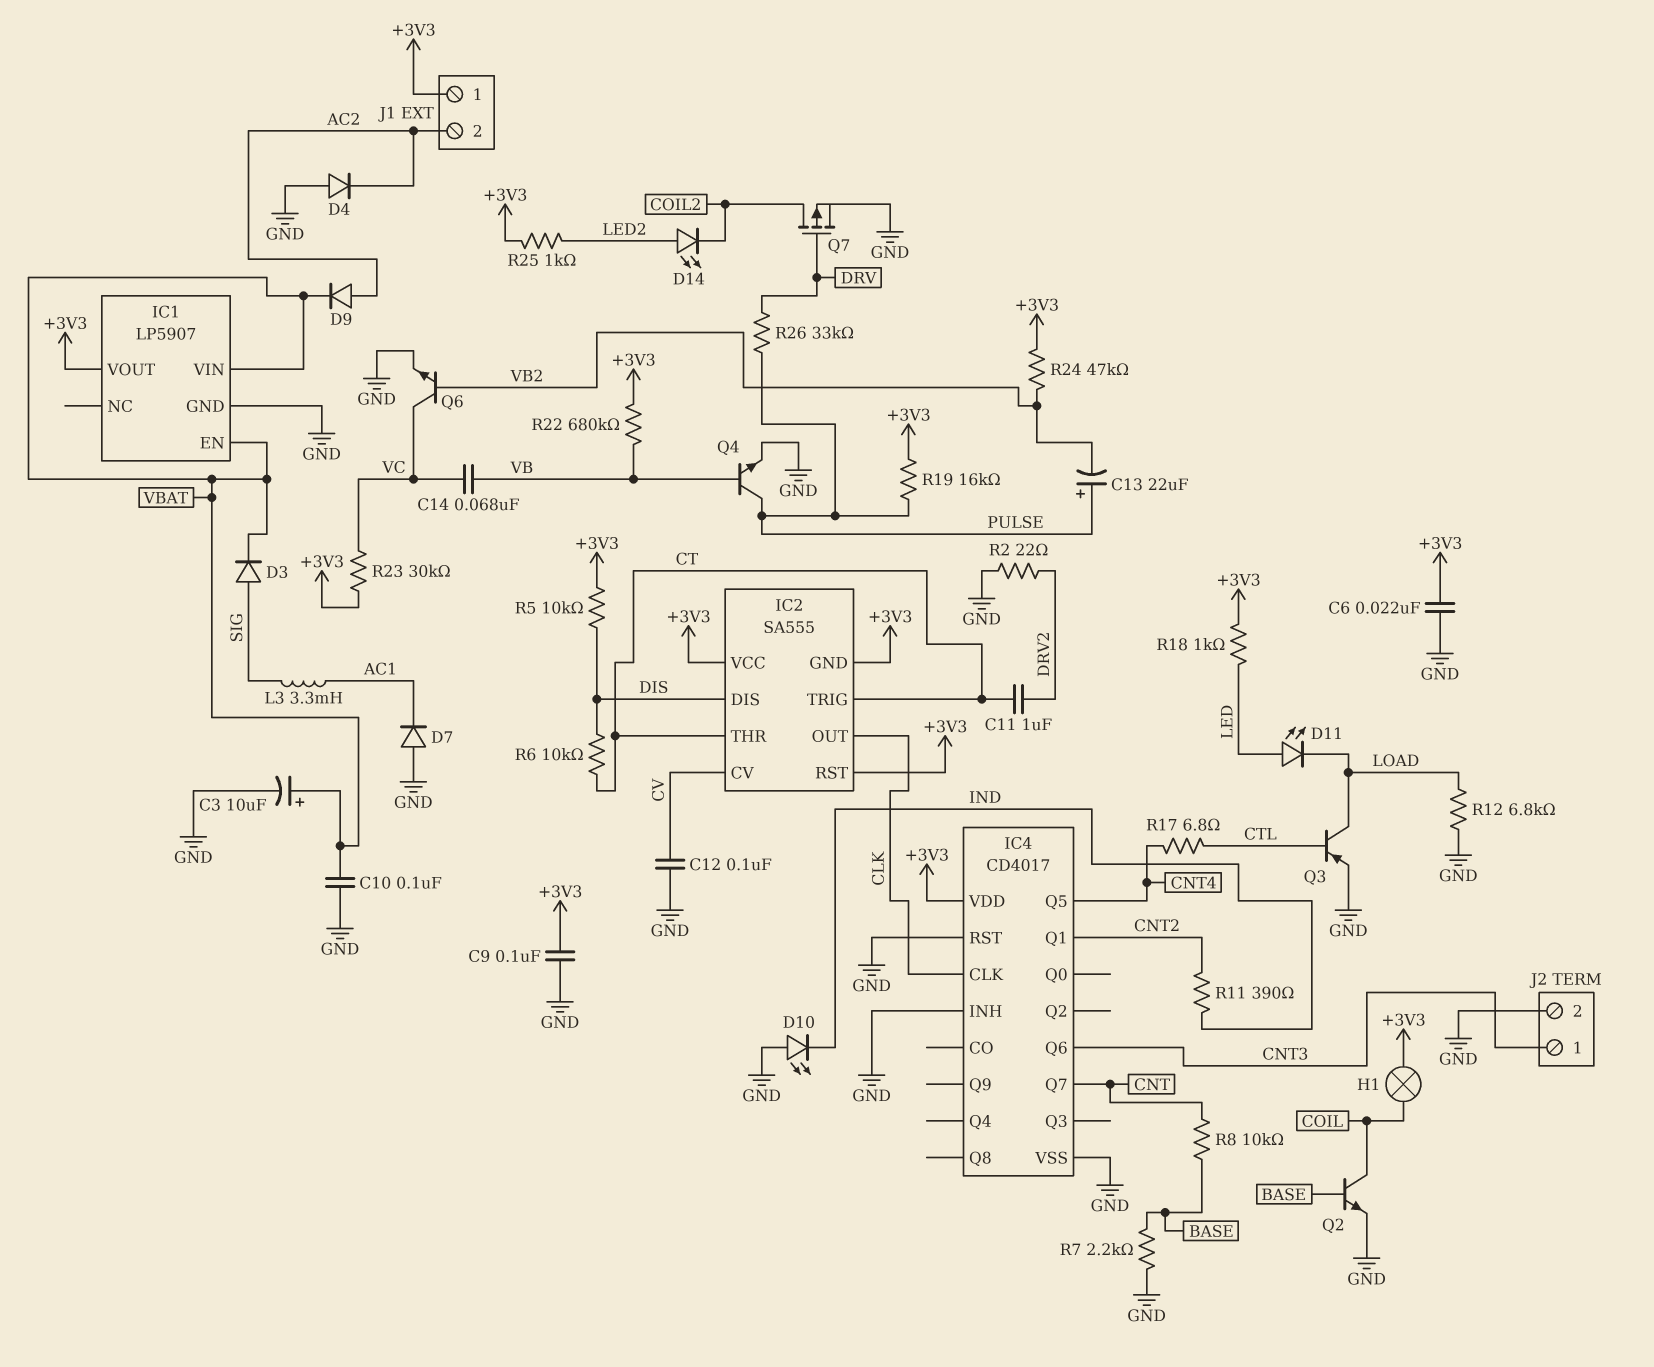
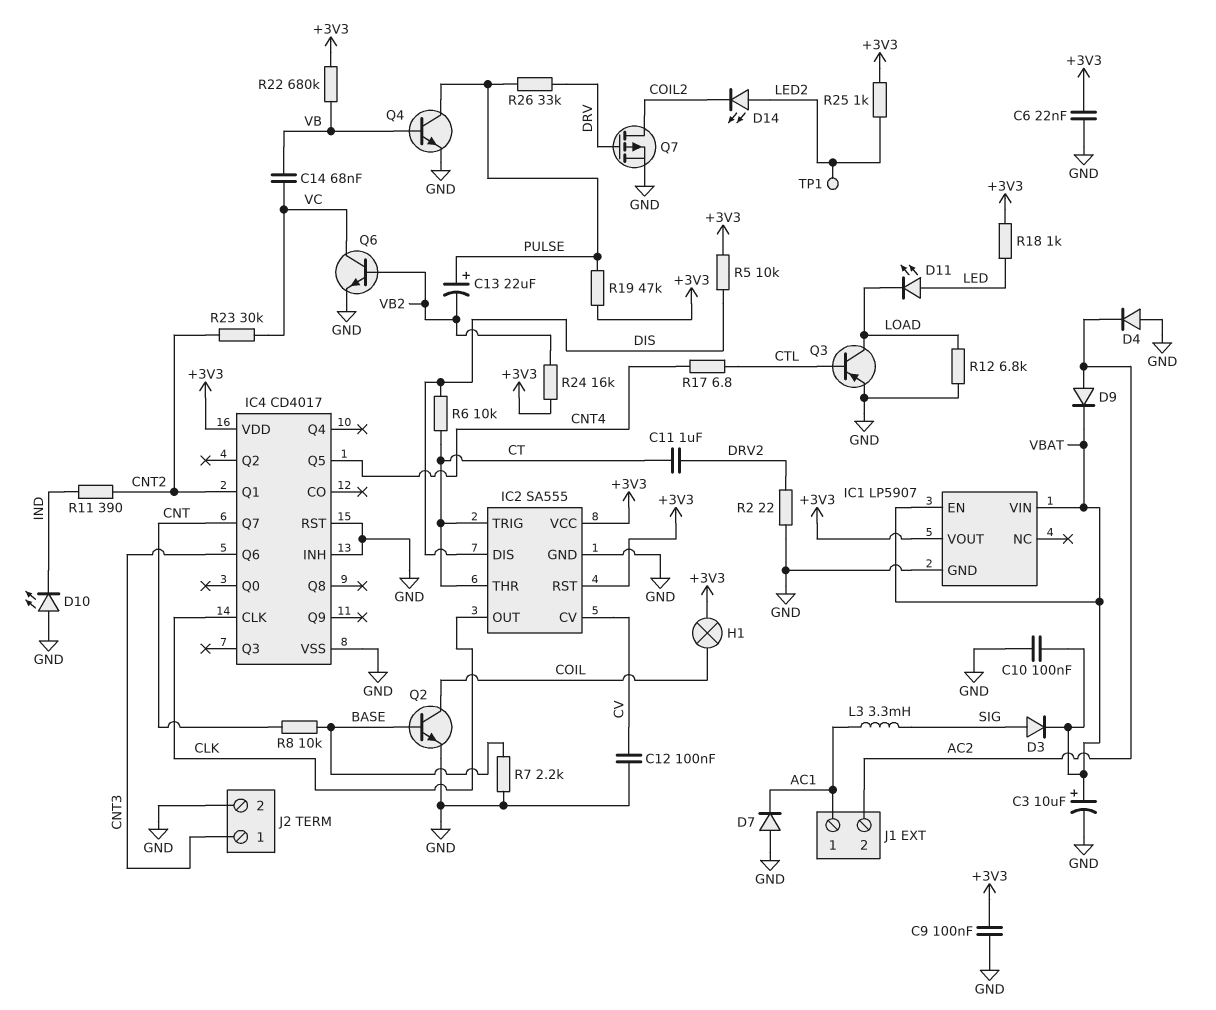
IC2 pin GND: +3V3 -> GND
J1 pin 1: +3V3 -> AC1
R19: 16k (+3V3, PULSE) -> 47k (+3V3, PULSE)
R23: 30k (+3V3, VC) -> 30k (CNT2, VC)
R24: 47k (+3V3, VB2) -> 16k (+3V3, VB2)
TP1: none -> test point (LED2)

